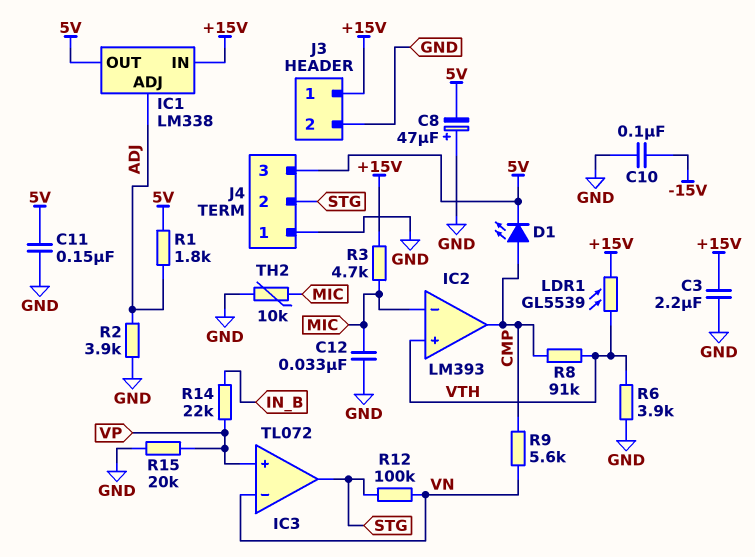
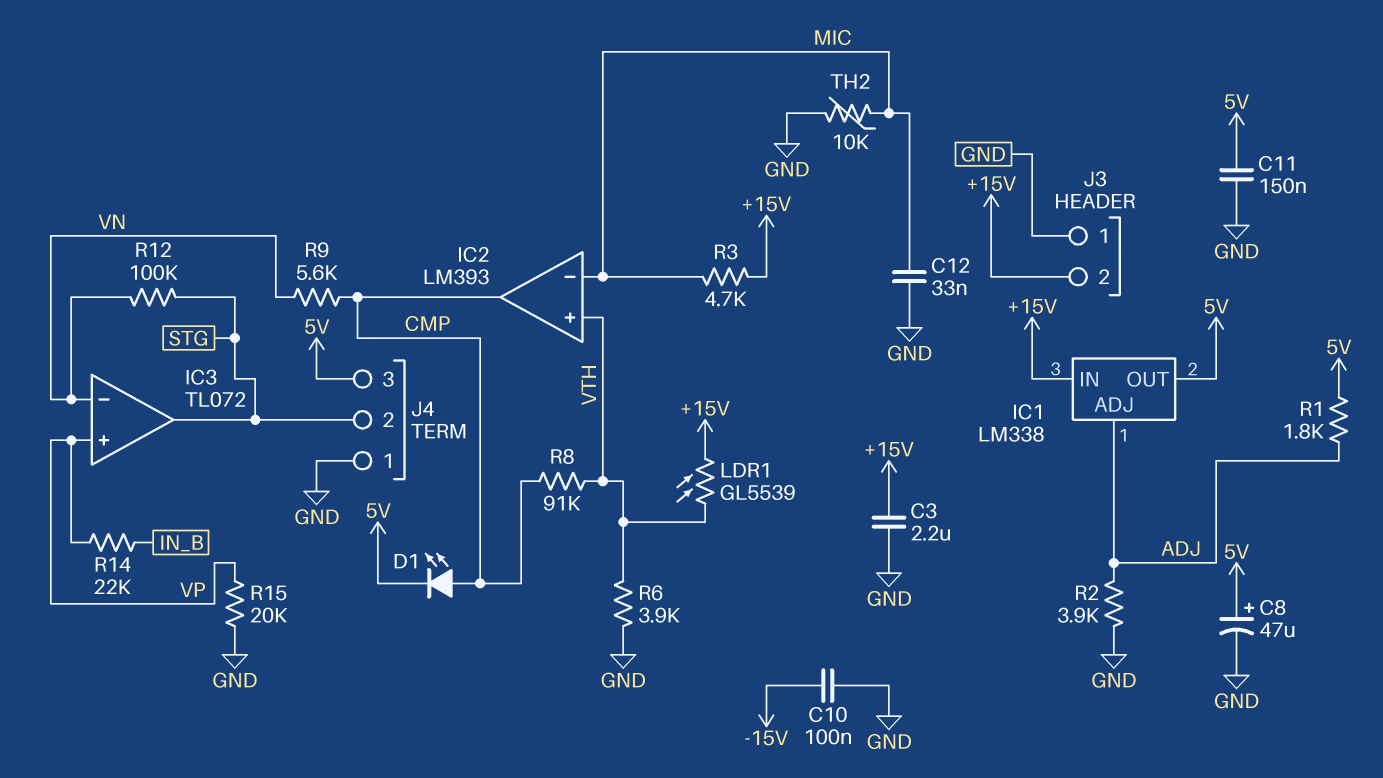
C8: 47uF (plus GND, minus 5V) -> 47uF (plus 5V, minus GND)
J3 pin 1: +15V -> GND
J3 pin 2: GND -> +15V

